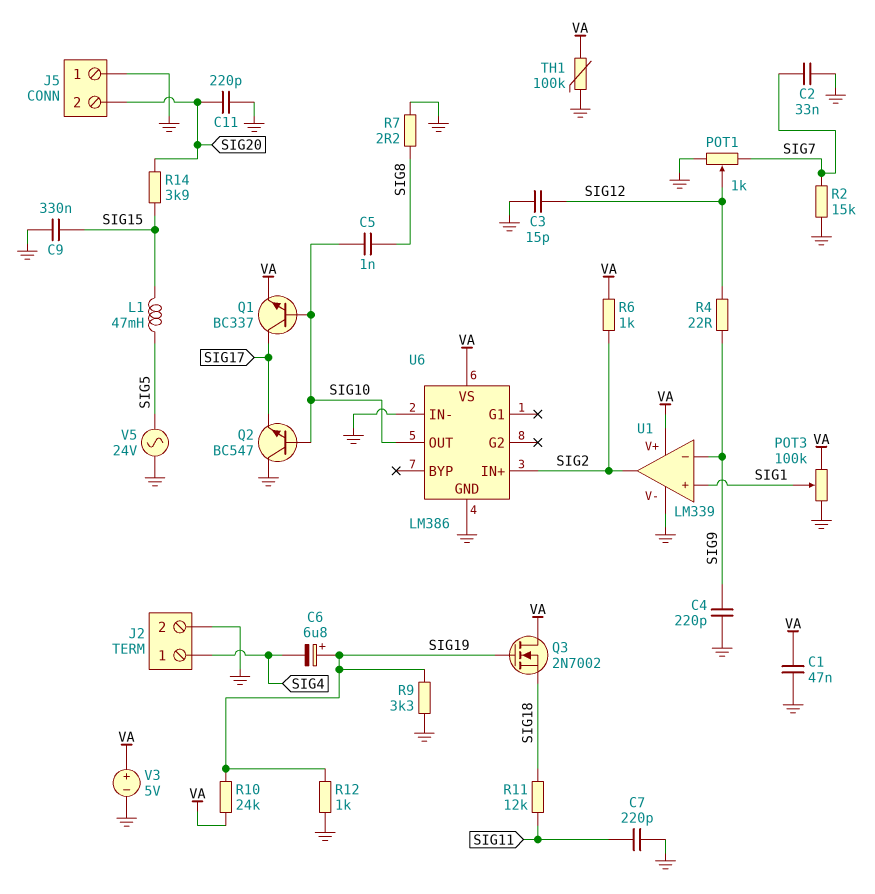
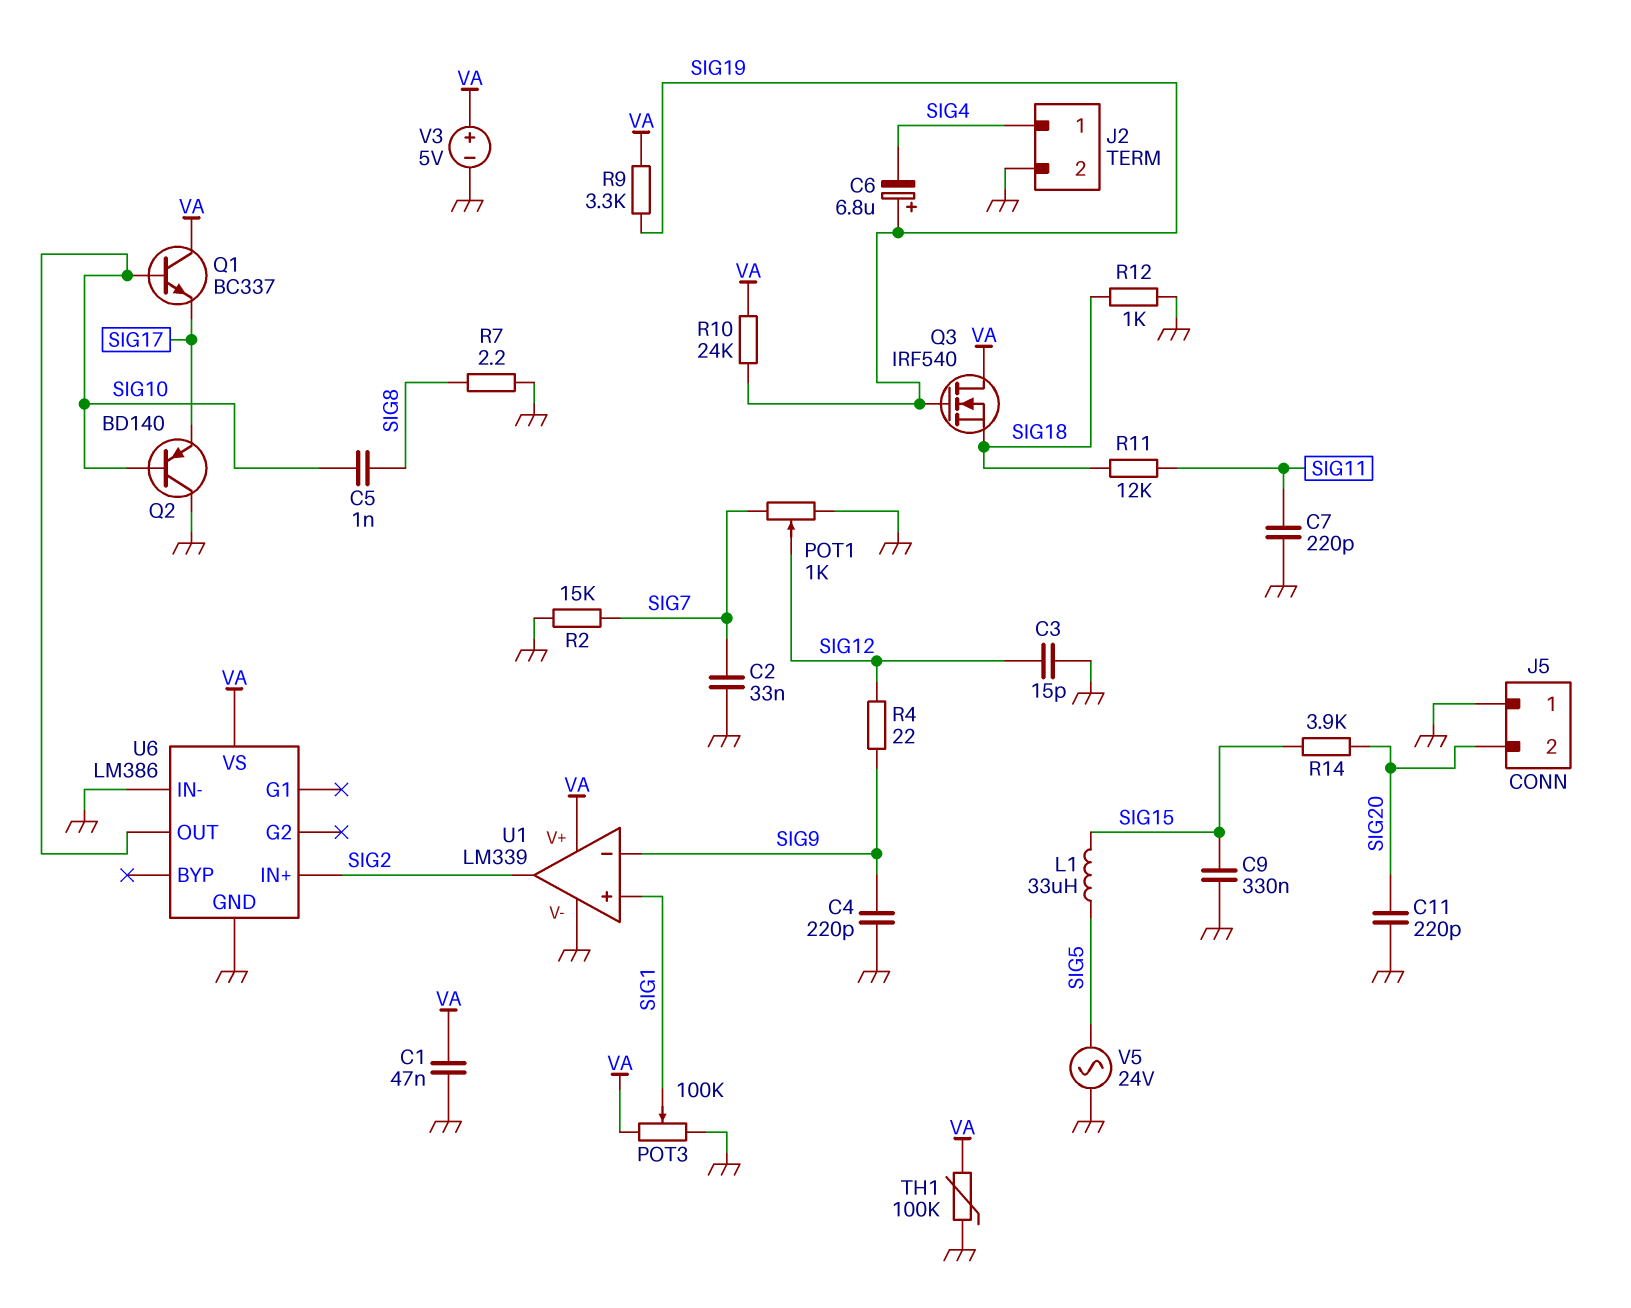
L1: 47mH (SIG5, SIG15) -> 33uH (SIG5, SIG15)
Q1: NPN BC337 (B SIG10, C SIG17, E VA) -> NPN BC337 (B SIG10, C VA, E SIG17)
Q2: NPN BC547 (B SIG10, C GND, E SIG17) -> PNP BD140 (B SIG10, C GND, E SIG17)
Q3: NMOS 2N7002 (G SIG19, D VA, S SIG18) -> NMOS IRF540 (G SIG19, D VA, S SIG18)
R6: 1k (SIG2, VA) -> none
R9: 3.3k (GND, SIG19) -> 3.3k (SIG19, VA)
R12: 1k (GND, SIG19) -> 1k (GND, SIG18)

